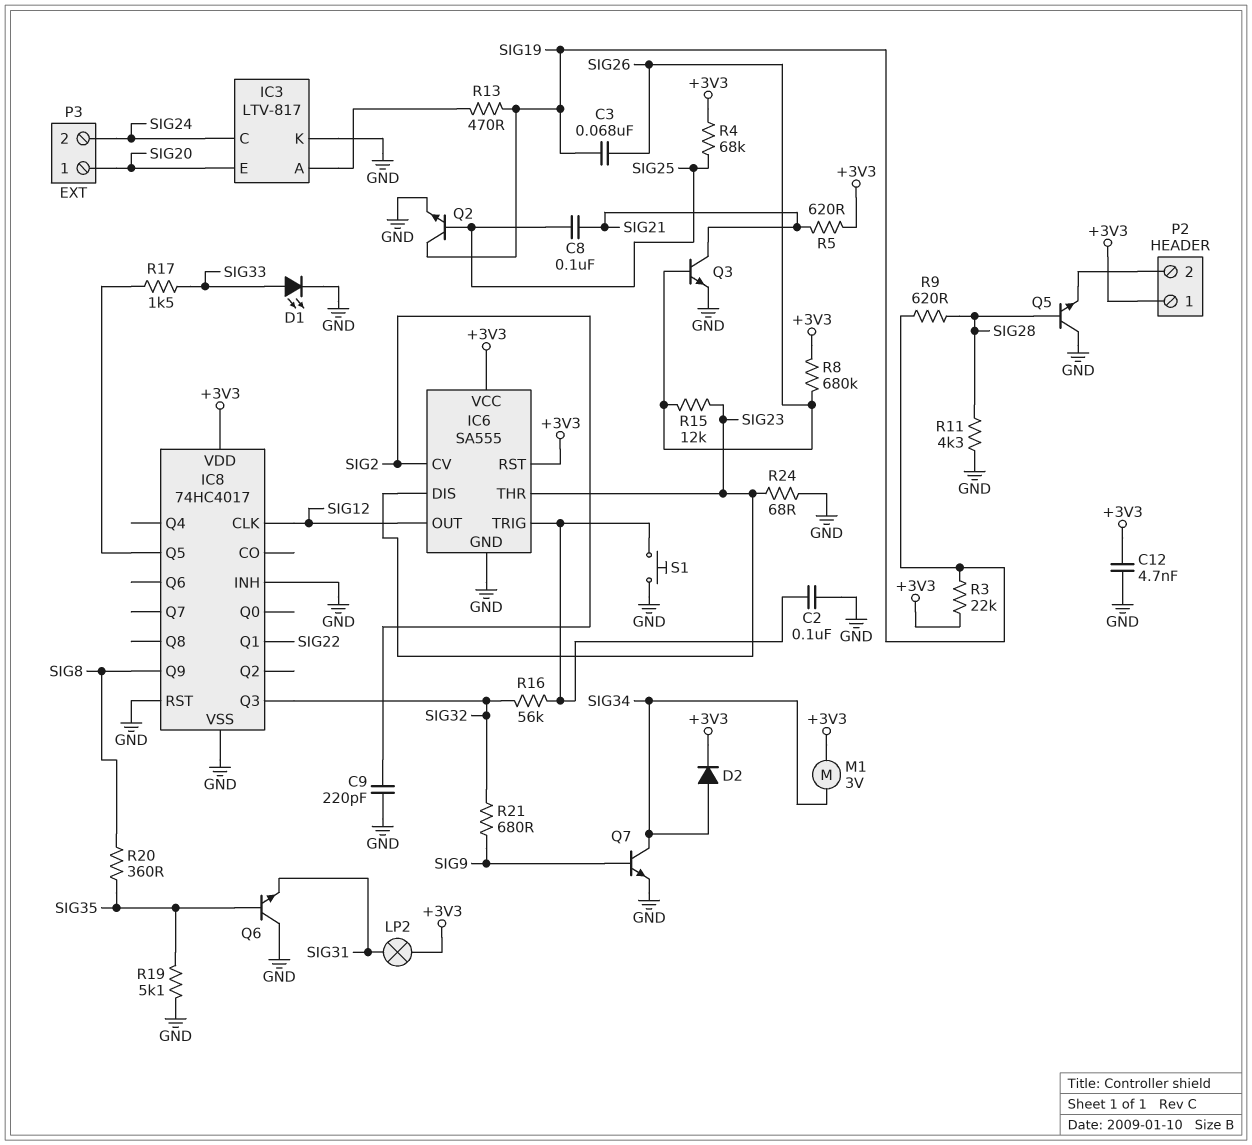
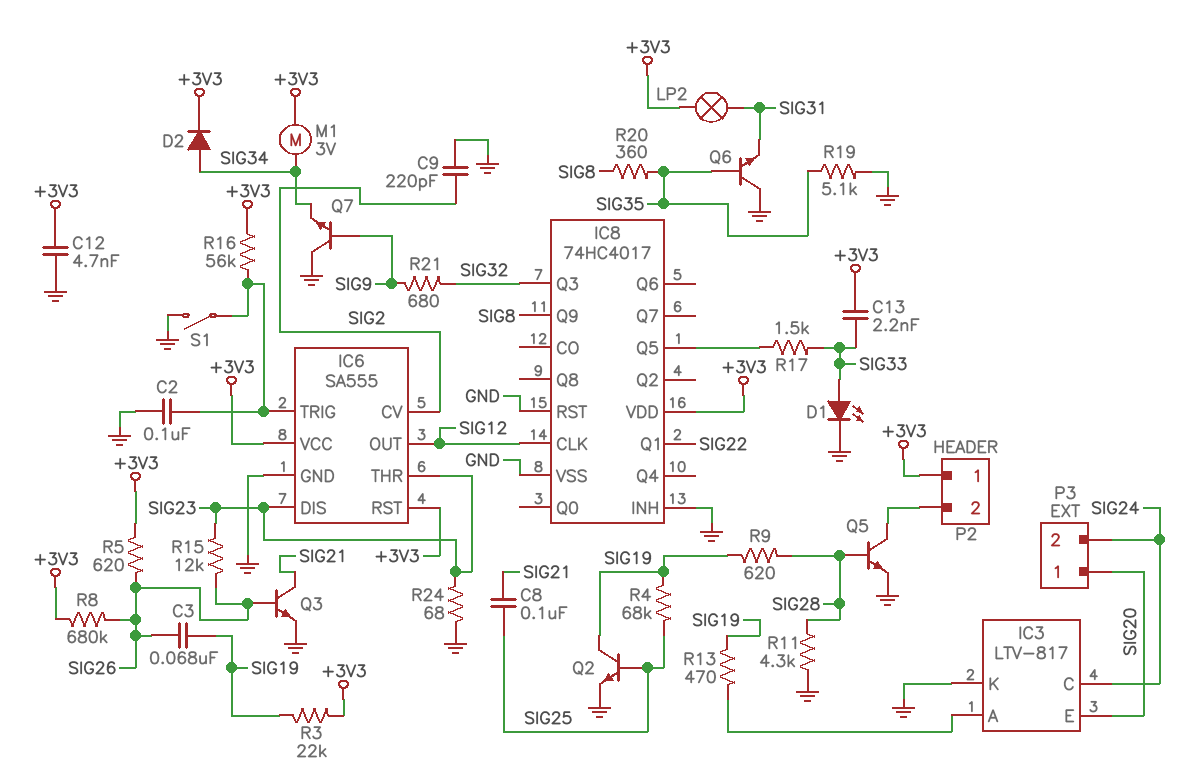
C13: none -> 2.2nF (+3V3, SIG33)
Q5: NPN (B SIG28, C GND, E P2/2) -> NPN (B SIG28, C P2/2, E GND)
Q7: NPN (B SIG9, C SIG34, E GND) -> NPN (B SIG9, C GND, E SIG34)
R4: 68k (+3V3, SIG25) -> 68k (SIG19, SIG25)
R5: 620 (+3V3, SIG21) -> 620 (+3V3, SIG26)
R16: 56k (IC6/TRIG, SIG32) -> 56k (+3V3, IC6/TRIG)
S1: button (GND, IC6/TRIG) -> switch (GND, IC6/TRIG)

